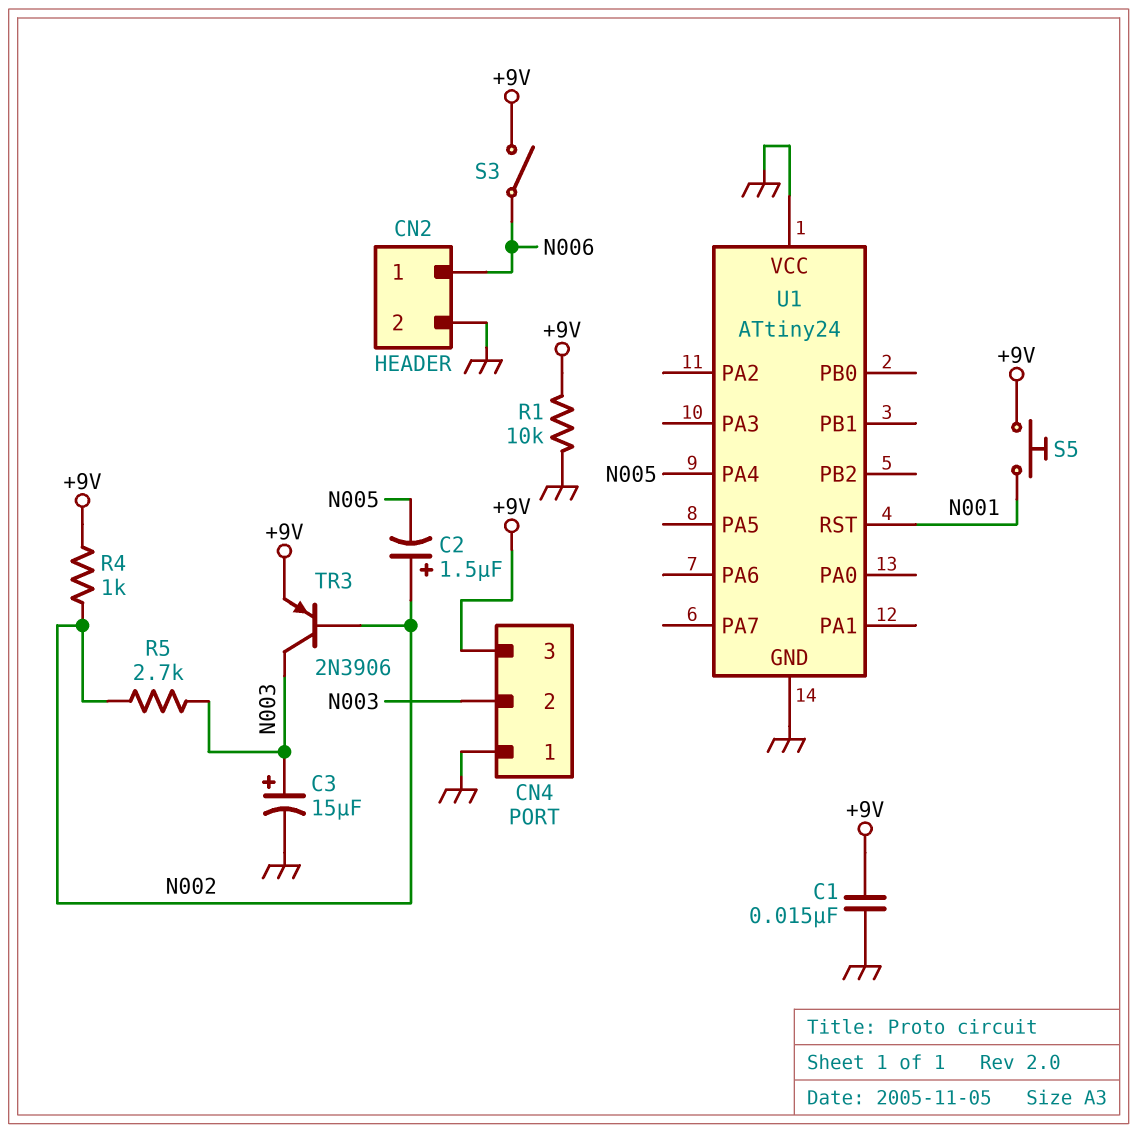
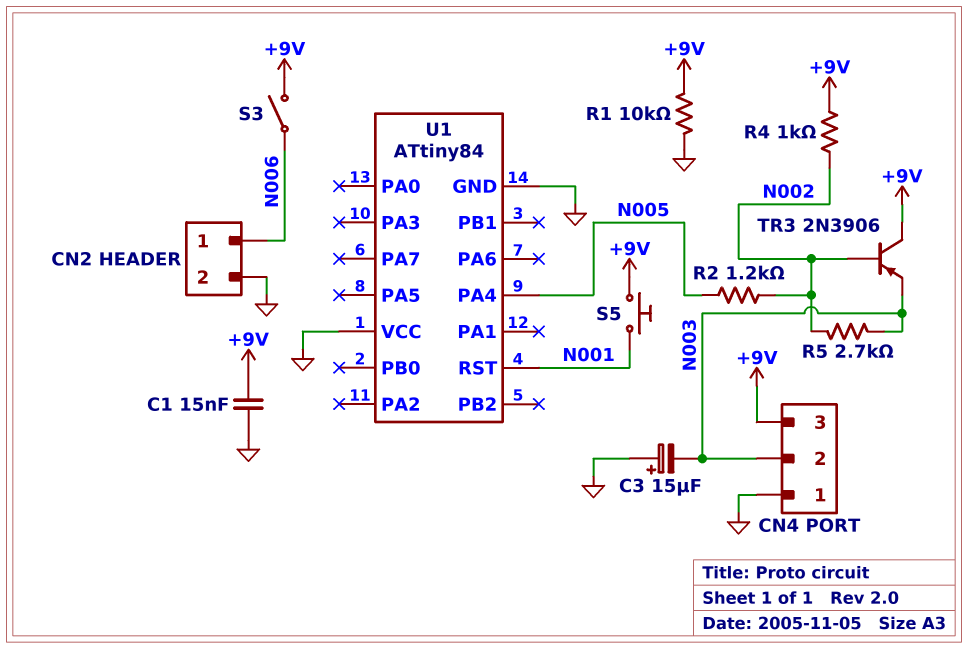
C2: 1.5uF (plus N002, minus N005) -> none
C3: 15uF (plus N003, minus GND) -> 15uF (plus GND, minus N003)
R2: none -> 1.2k (N002, N005)
TR3: PNP 2N3906 (B N002, C N003, E +9V) -> PNP 2N3906 (B N002, C +9V, E N003)
U1: ATtiny24 -> ATtiny84

